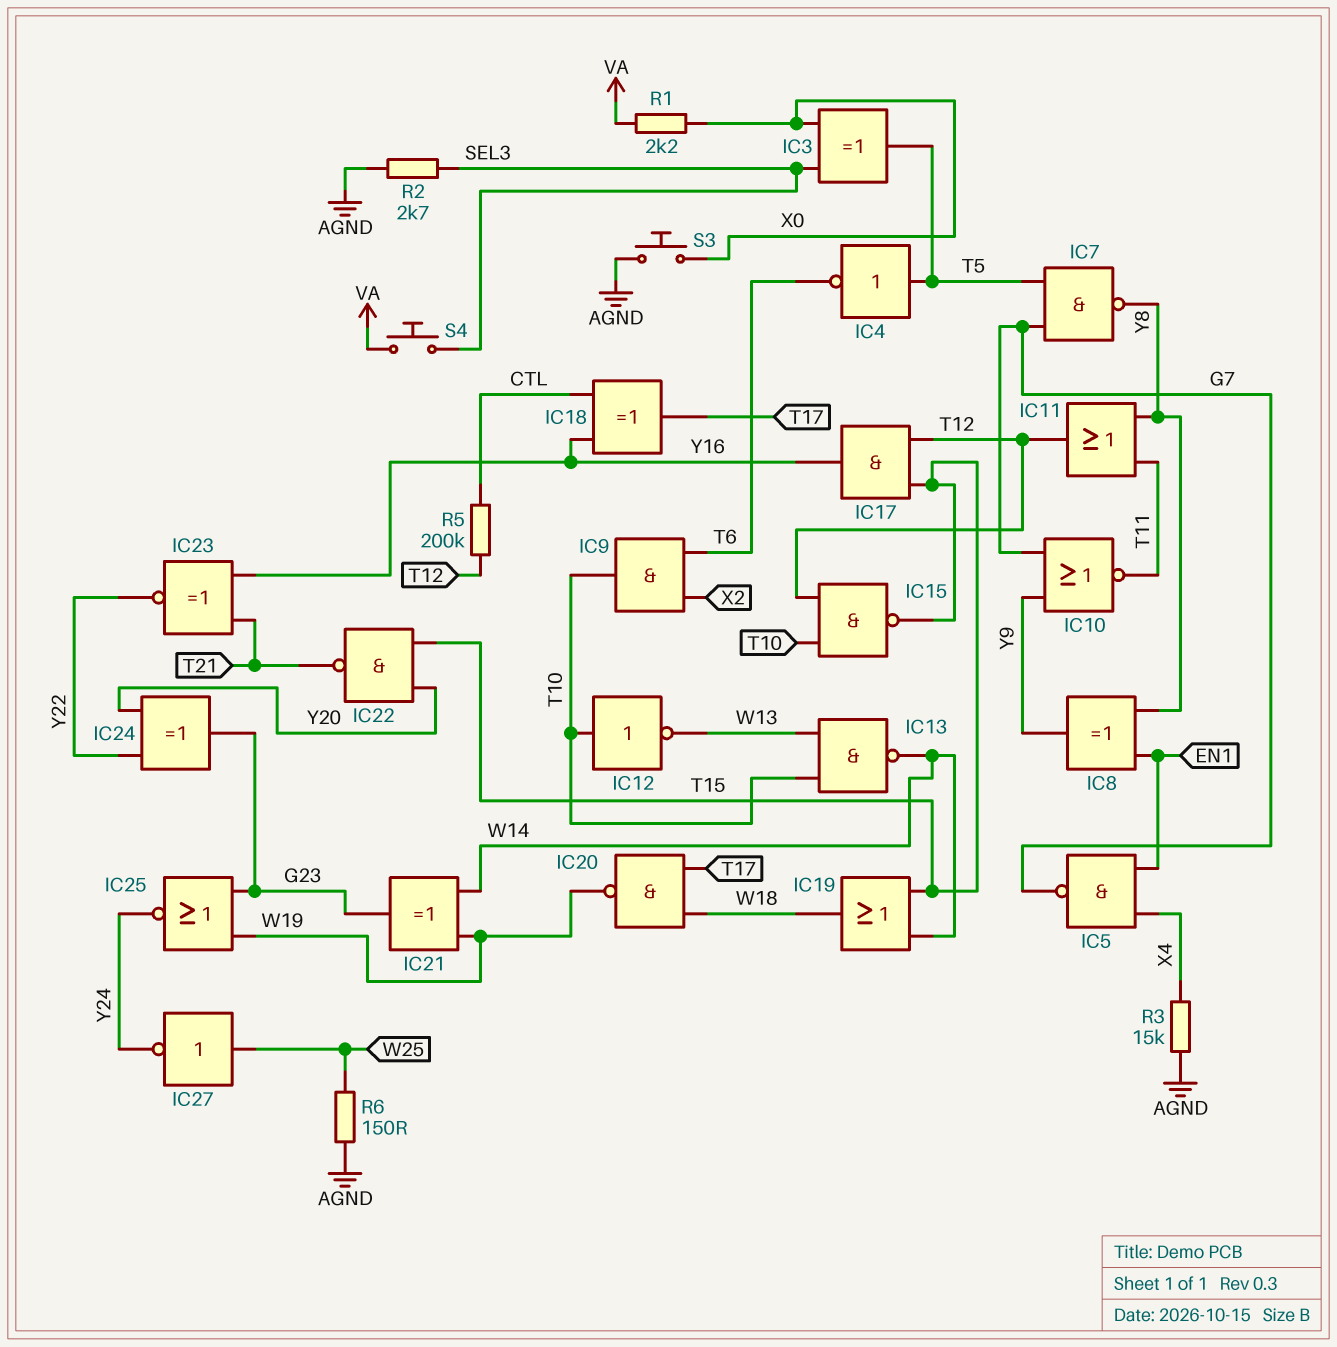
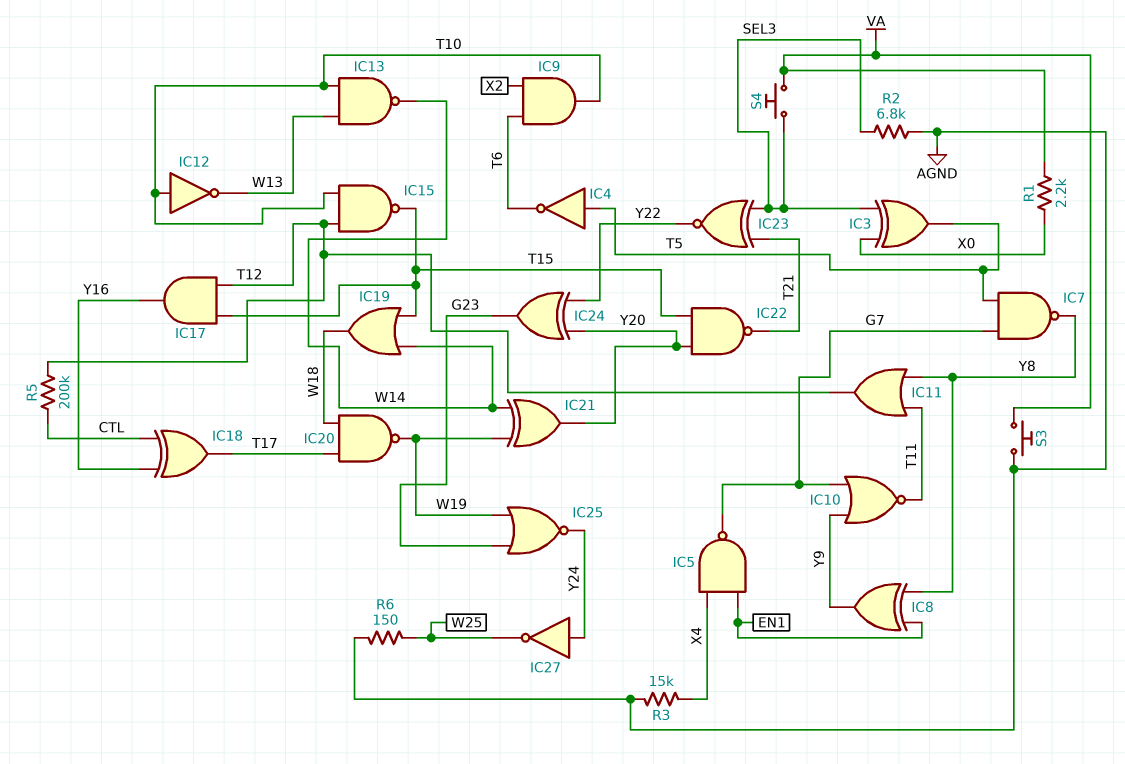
IC21: XOR (in W14, in W19, out G23) -> XOR (in W14, in W19, out Y20)
IC23: XNOR (in T21, in Y16, out Y22) -> XNOR (in SEL3, in T21, out Y22)
IC27: NOT (in W25, out Y24) -> NOT (in Y24, out W25)
R2: 2.7k (AGND, SEL3) -> 6.8k (AGND, SEL3)
S3: button (AGND, X0) -> button (AGND, VA)

